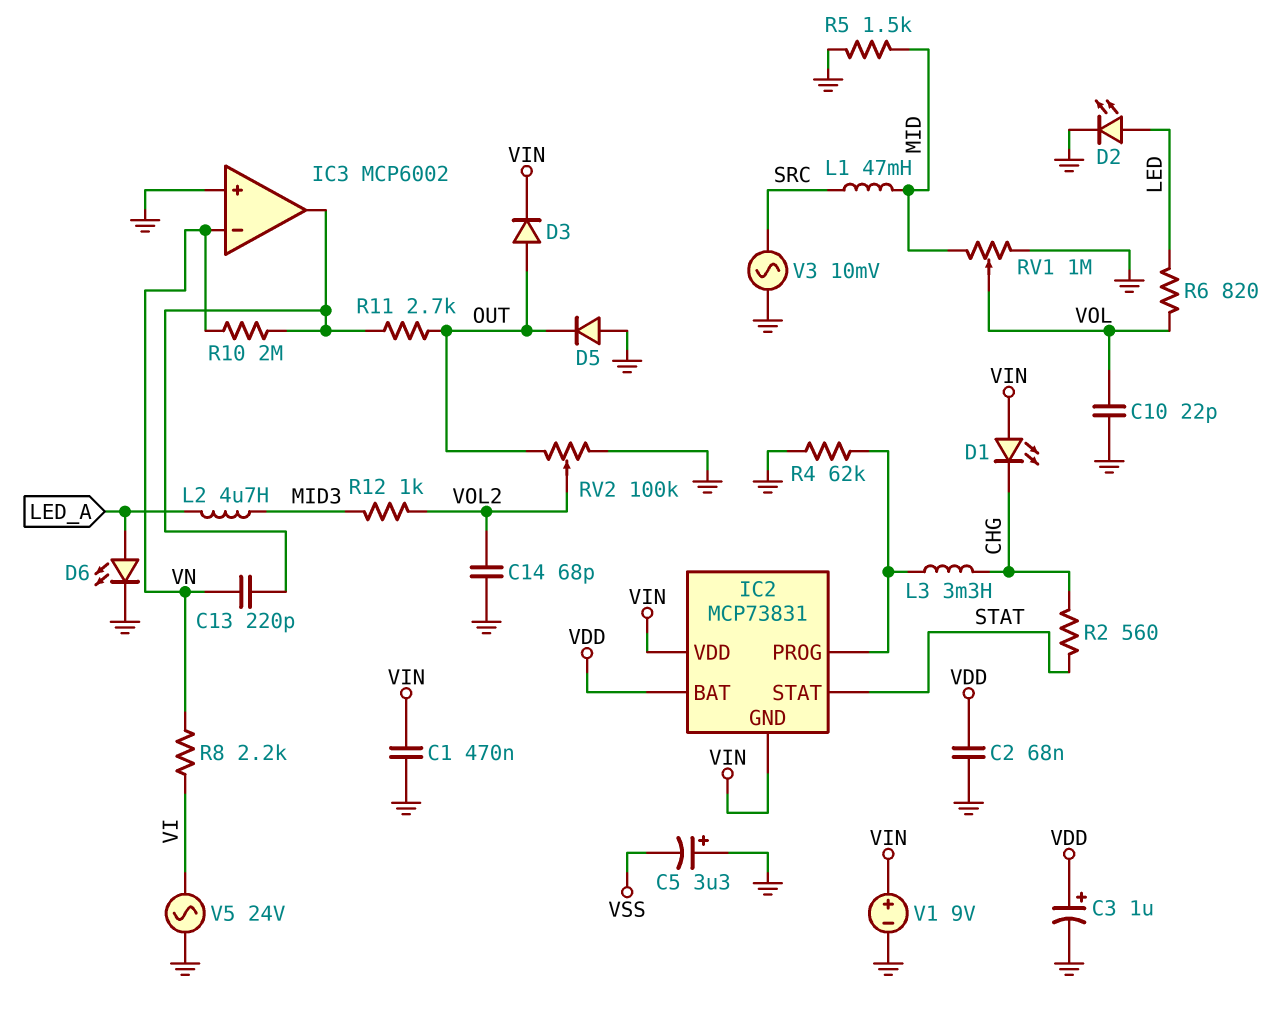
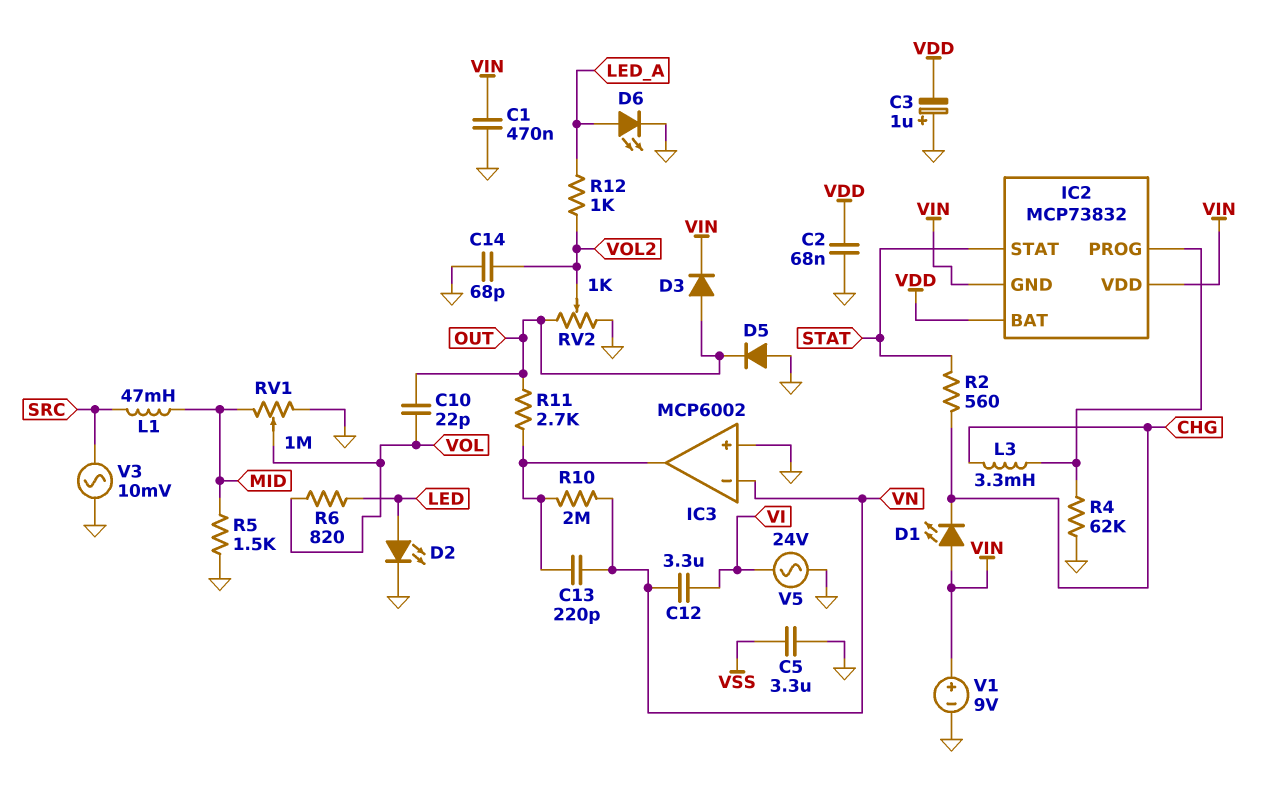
C3: 1uF (plus VDD, minus GND) -> 1uF (plus GND, minus VDD)
C5: 3.3uF (plus GND, minus VSS) -> 3.3uF (GND, VSS)
C10: 22pF (GND, VOL) -> 22pF (OUT, VOL)
C12: none -> 3.3uF (VI, VN)
IC2: MCP73831 -> MCP73832
L2: 4.7uH (LED_A, MID3) -> none
R8: 2.2k (VI, VN) -> none
R12: 1k (MID3, VOL2) -> 1k (LED_A, VOL2)
RV2: 100k (GND, OUT, wiper VOL2) -> 1k (GND, OUT, wiper VOL2)

